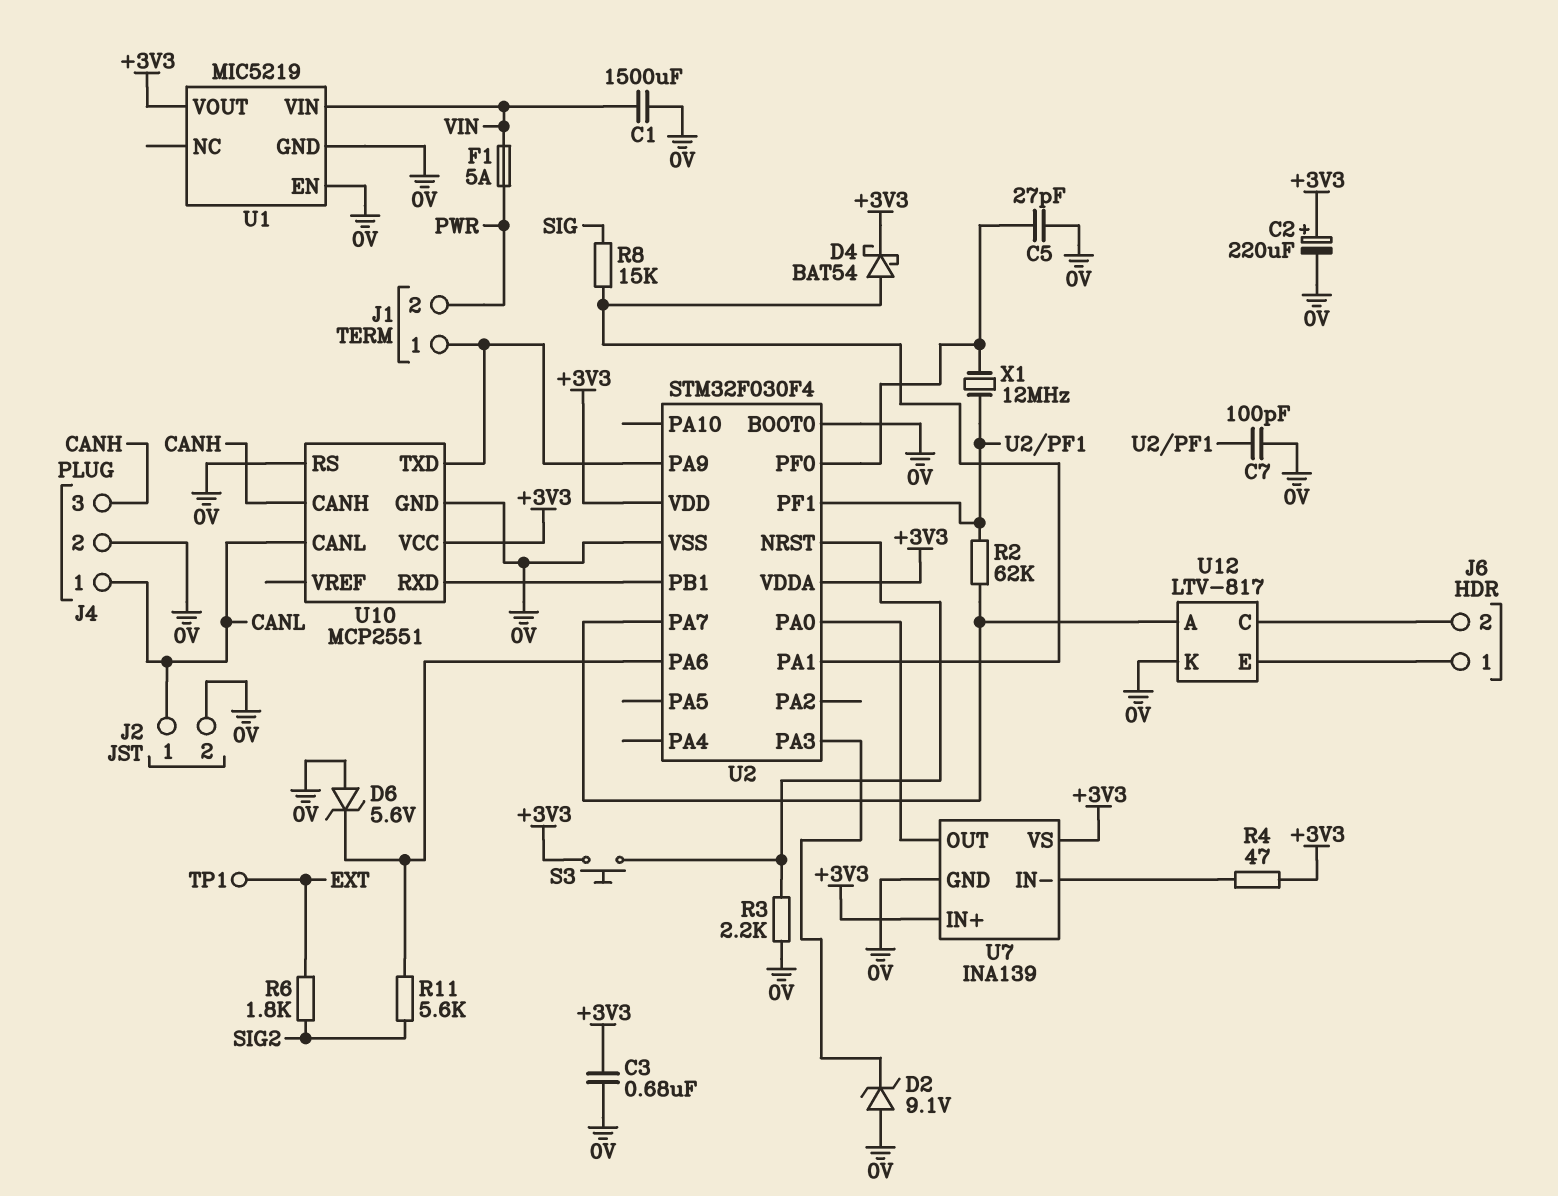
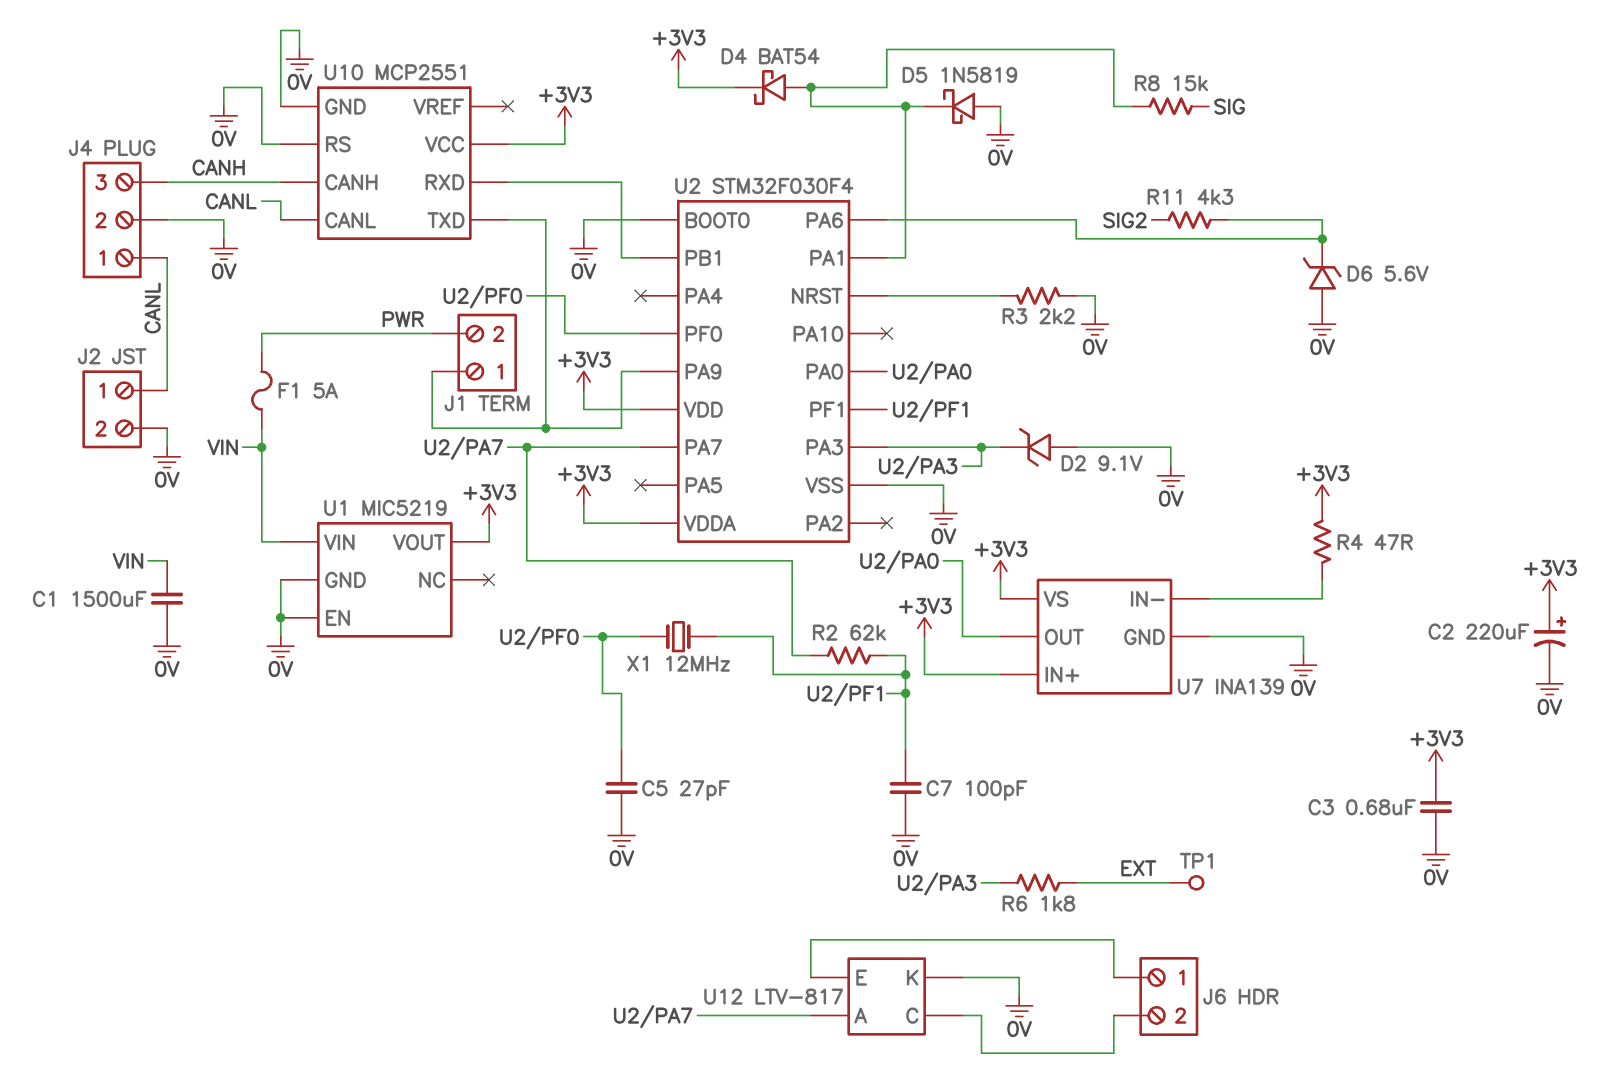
D5: none -> schottky 1N5819 (A 0V, K U2/PA1)
R6: 1.8k (EXT, SIG2) -> 1.8k (EXT, U2/PA3)
R11: 5.6k (SIG2, U2/PA6) -> 4.3k (SIG2, U2/PA6)
S3: button (+3V3, U2/NRST) -> none

